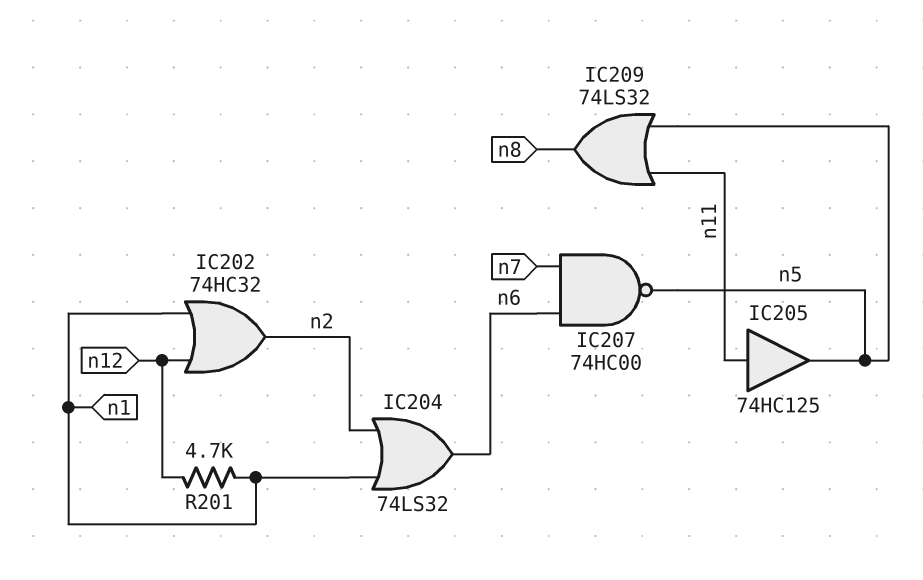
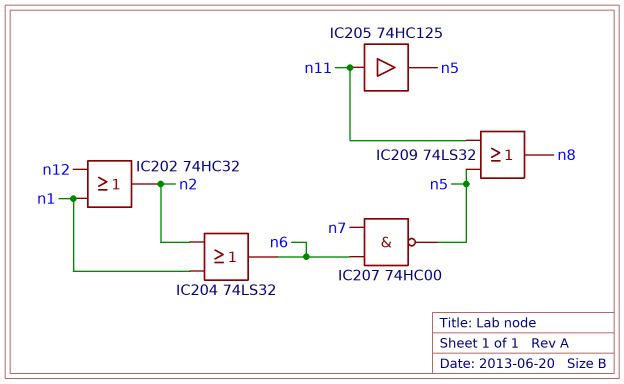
R201: 4.7k (n1, n12) -> none

